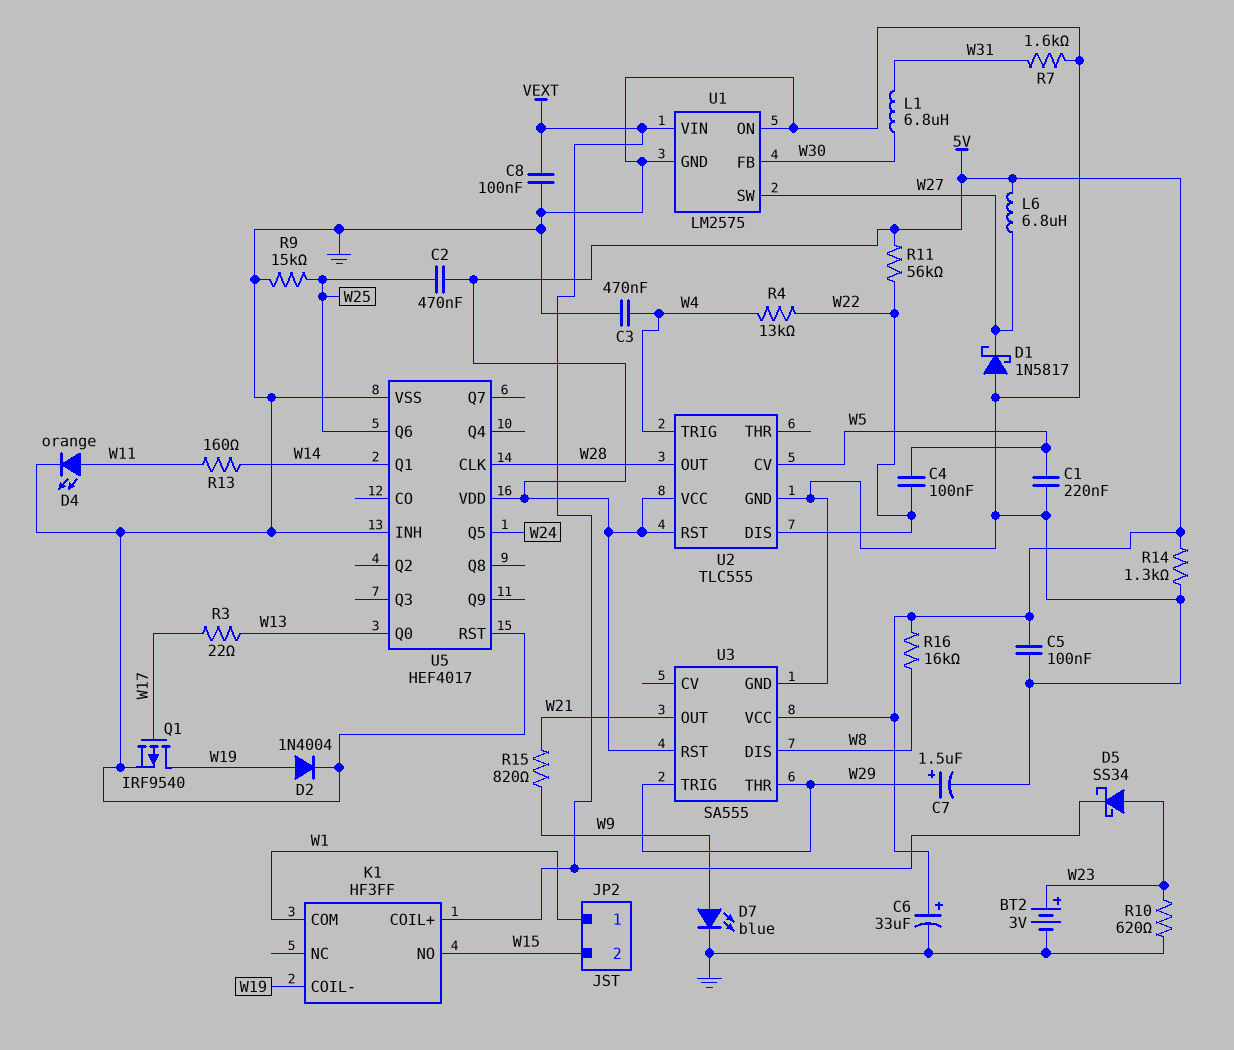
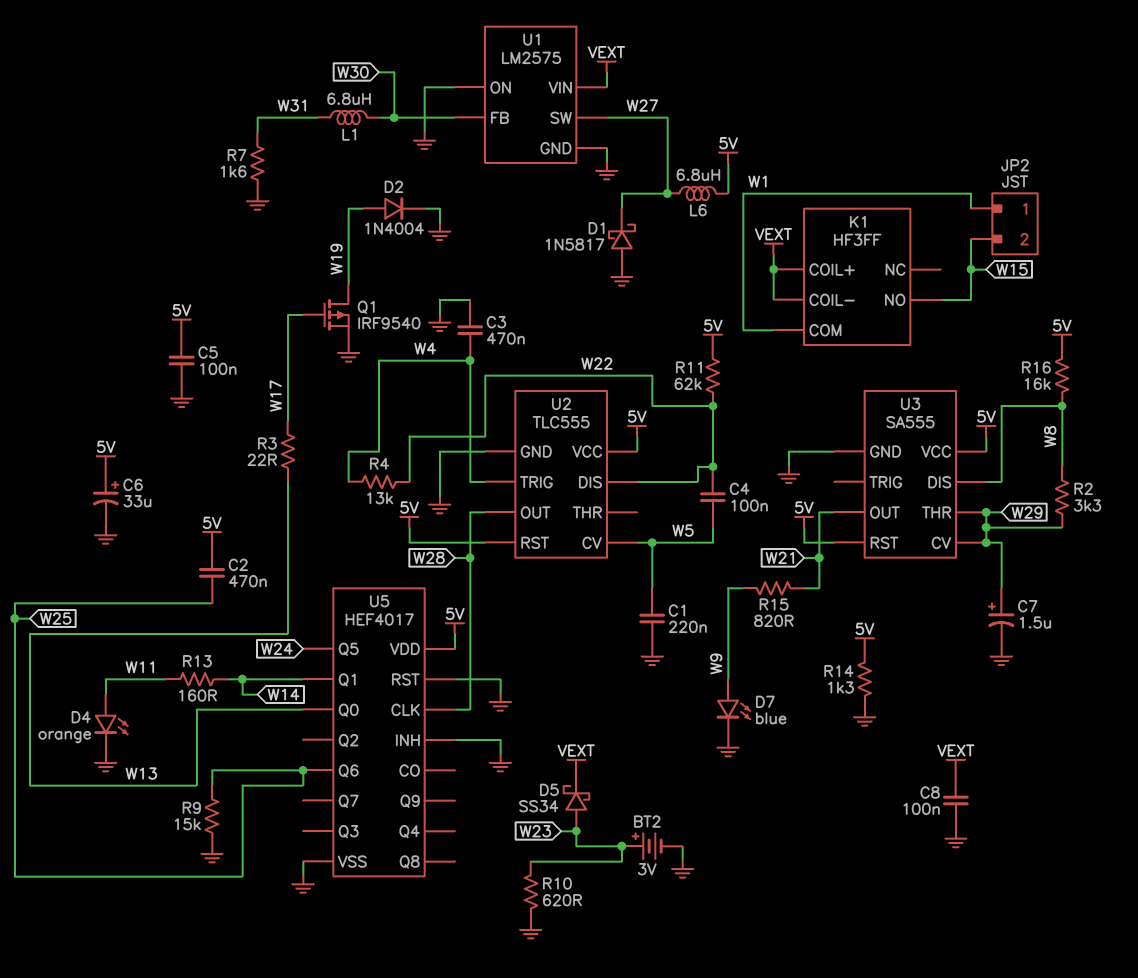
K1 pin COIL-: W19 -> VEXT
R2: none -> 3.3k (W8, W29)
R11: 56k (5V, W22) -> 62k (5V, W22)
U3 pin CV: none -> W29
U3 pin TRIG: W29 -> none

